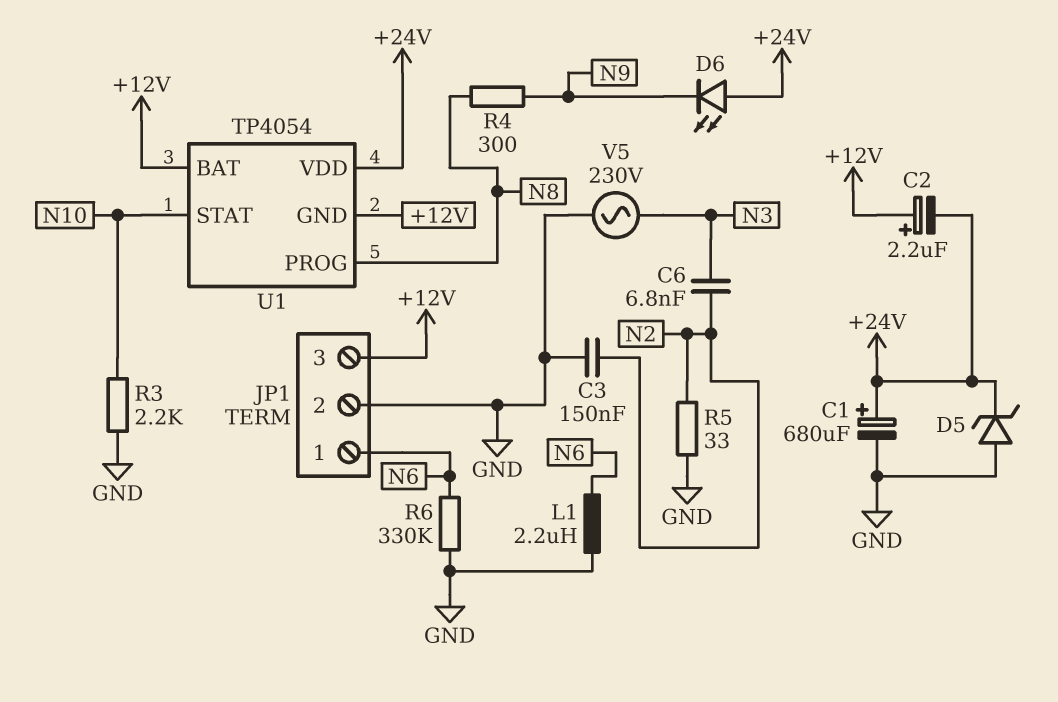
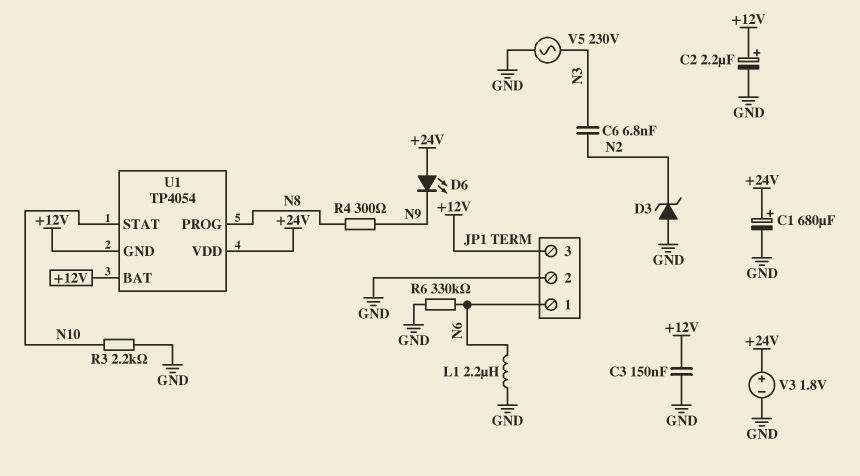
C2: 2.2uF (plus +12V, minus +24V) -> 2.2uF (plus +12V, minus GND)
C3: 150nF (GND, N2) -> 150nF (+12V, GND)
D3: none -> zener (A GND, K N2)
D5: zener (A GND, K +24V) -> none
R5: 33 (GND, N2) -> none
V3: none -> 1.8V (plus +24V, minus GND)

